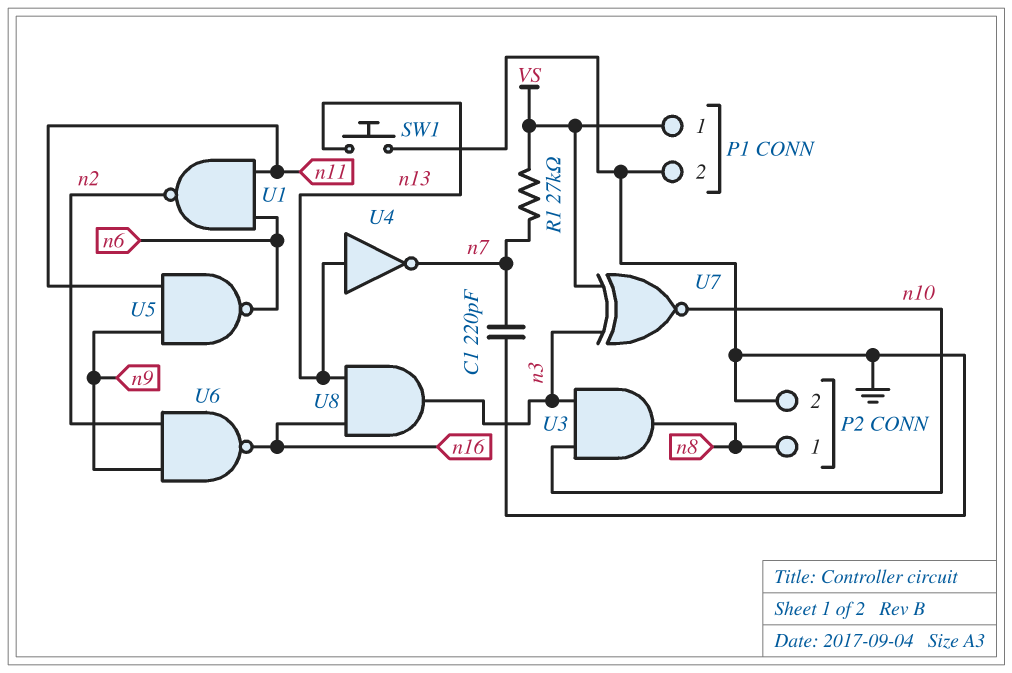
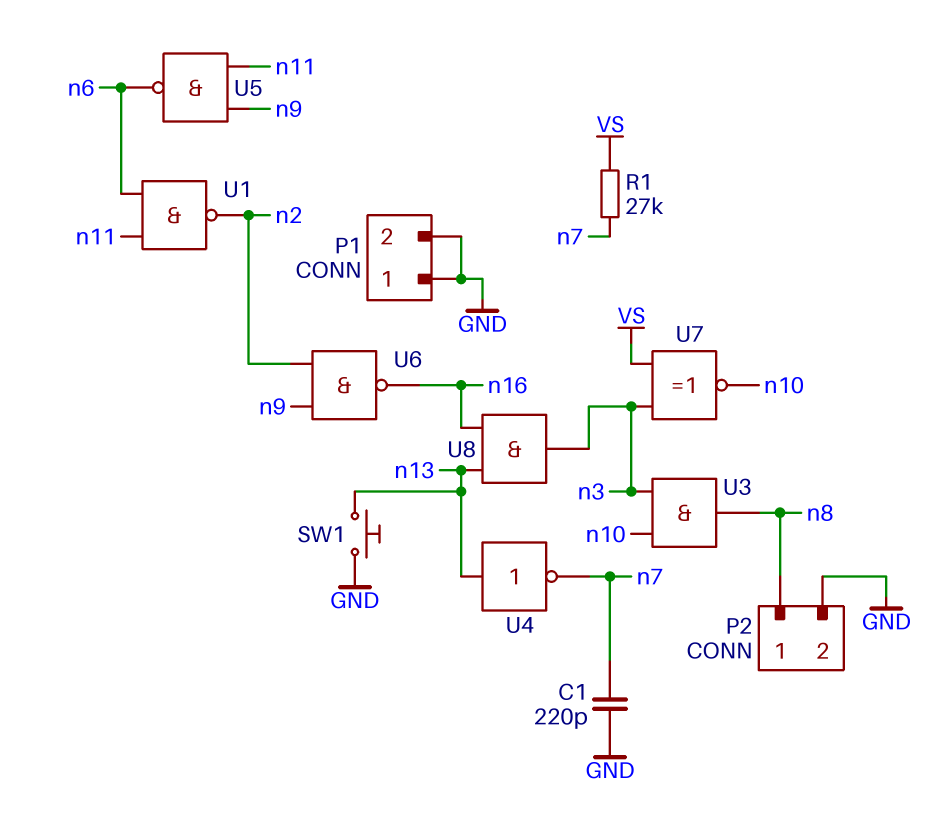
P1 pin 1: VS -> GND

